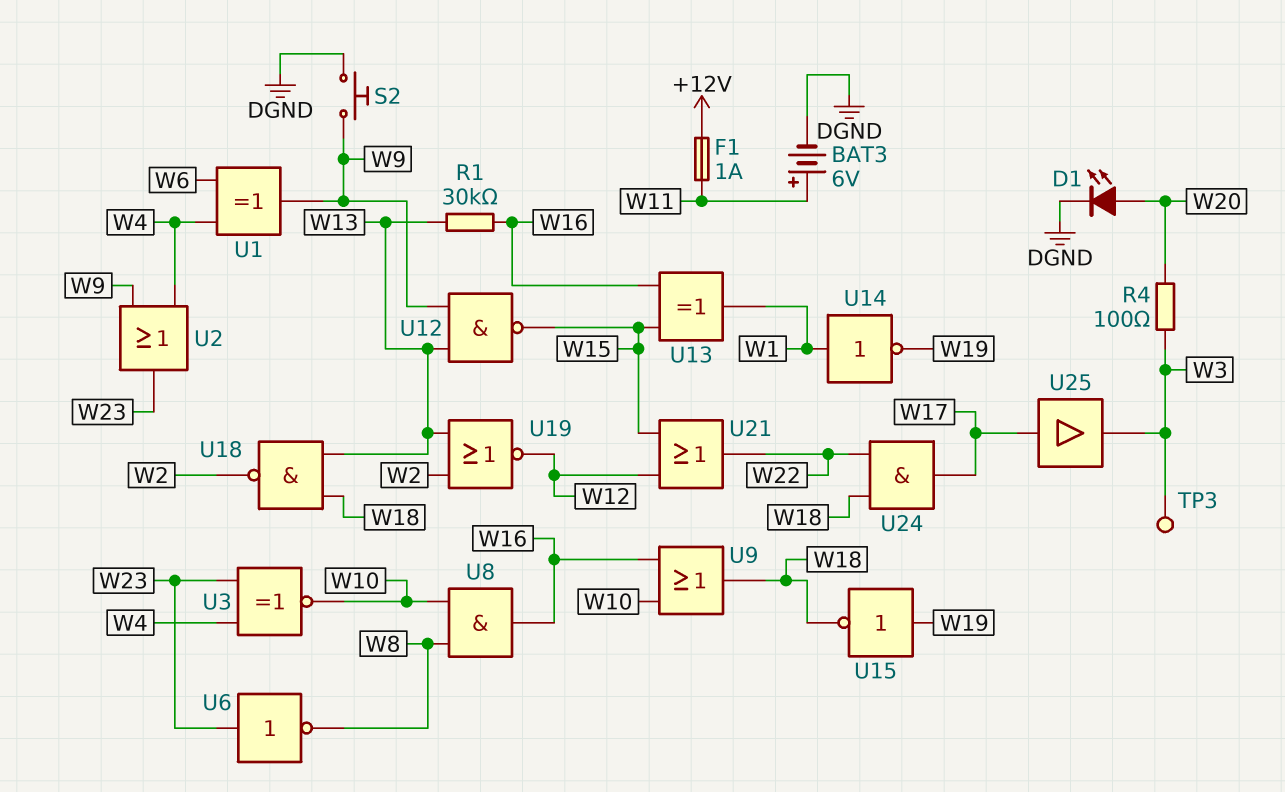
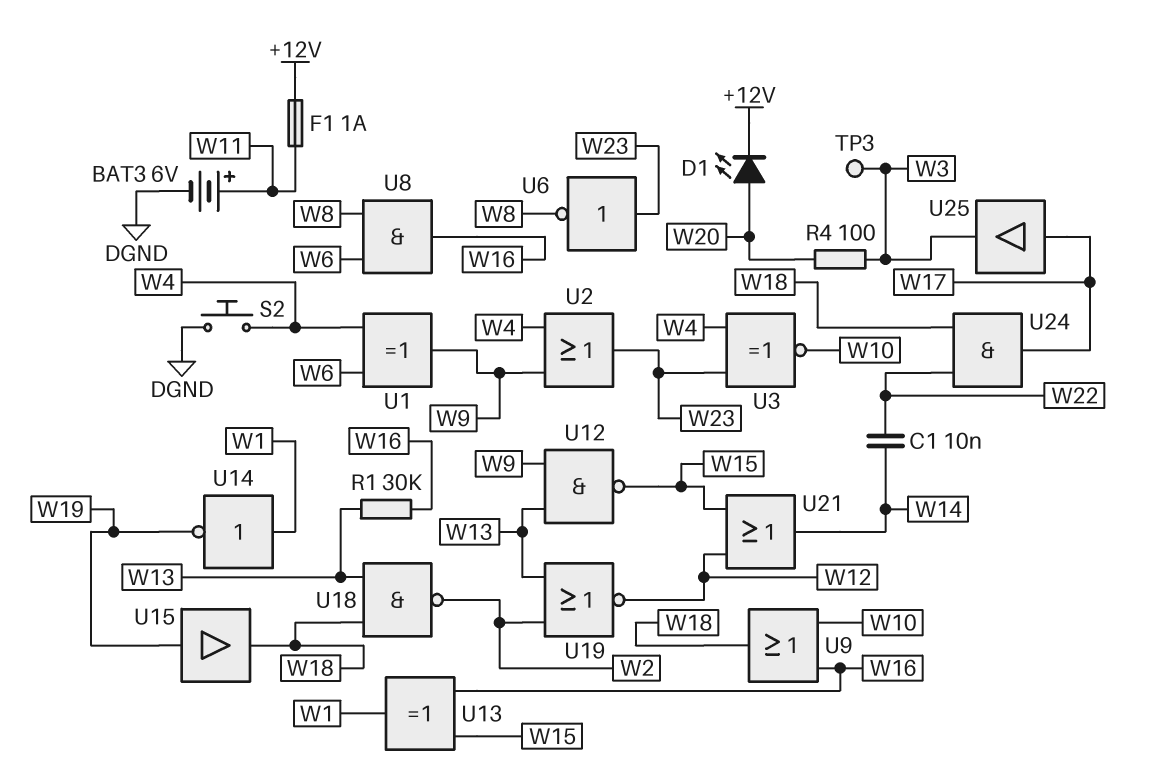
C1: none -> 10nF (W14, W22)
D1: LED (A W20, K DGND) -> LED (A W20, K +12V)
S2: button (DGND, W9) -> button (DGND, W4)
U8: AND (in W8, in W10, out W16) -> AND (in W6, in W8, out W16)
U15: NOT (in W19, out W18) -> buffer (in W19, out W18)
U21: OR (in W12, in W15, out W22) -> OR (in W12, in W15, out W14)

